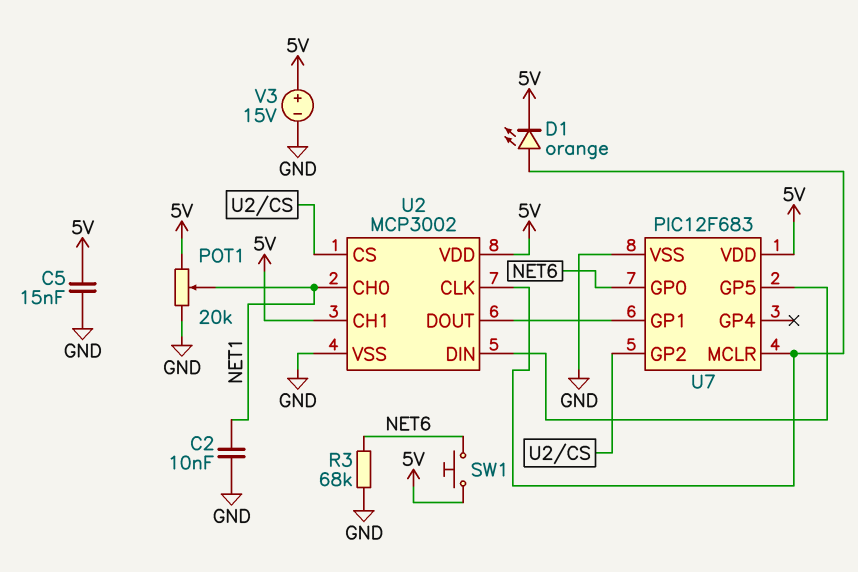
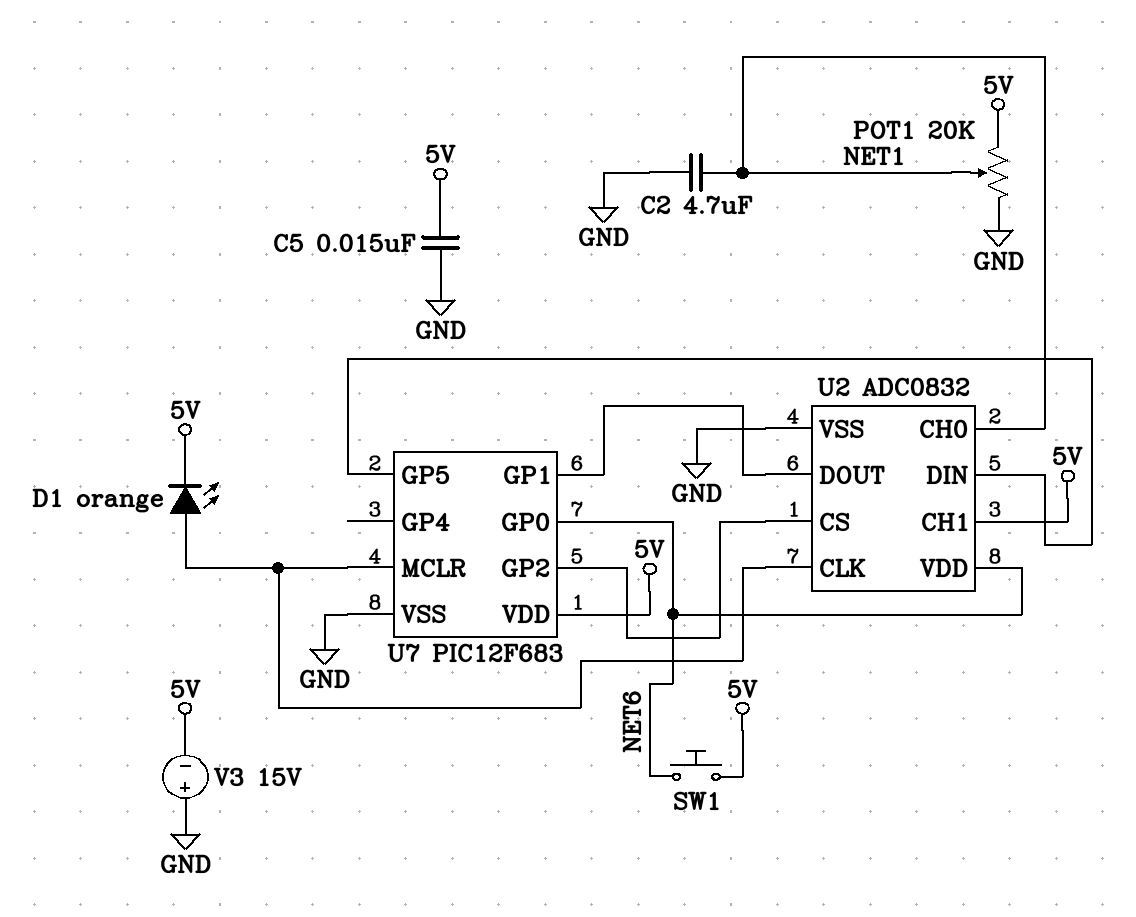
C2: 10nF (GND, NET1) -> 4.7uF (GND, NET1)
R3: 68k (GND, NET6) -> none
U2: MCP3002 -> ADC0832
U2 pin VDD: 5V -> NET6
V3: 15V (plus 5V, minus GND) -> 15V (plus GND, minus 5V)

